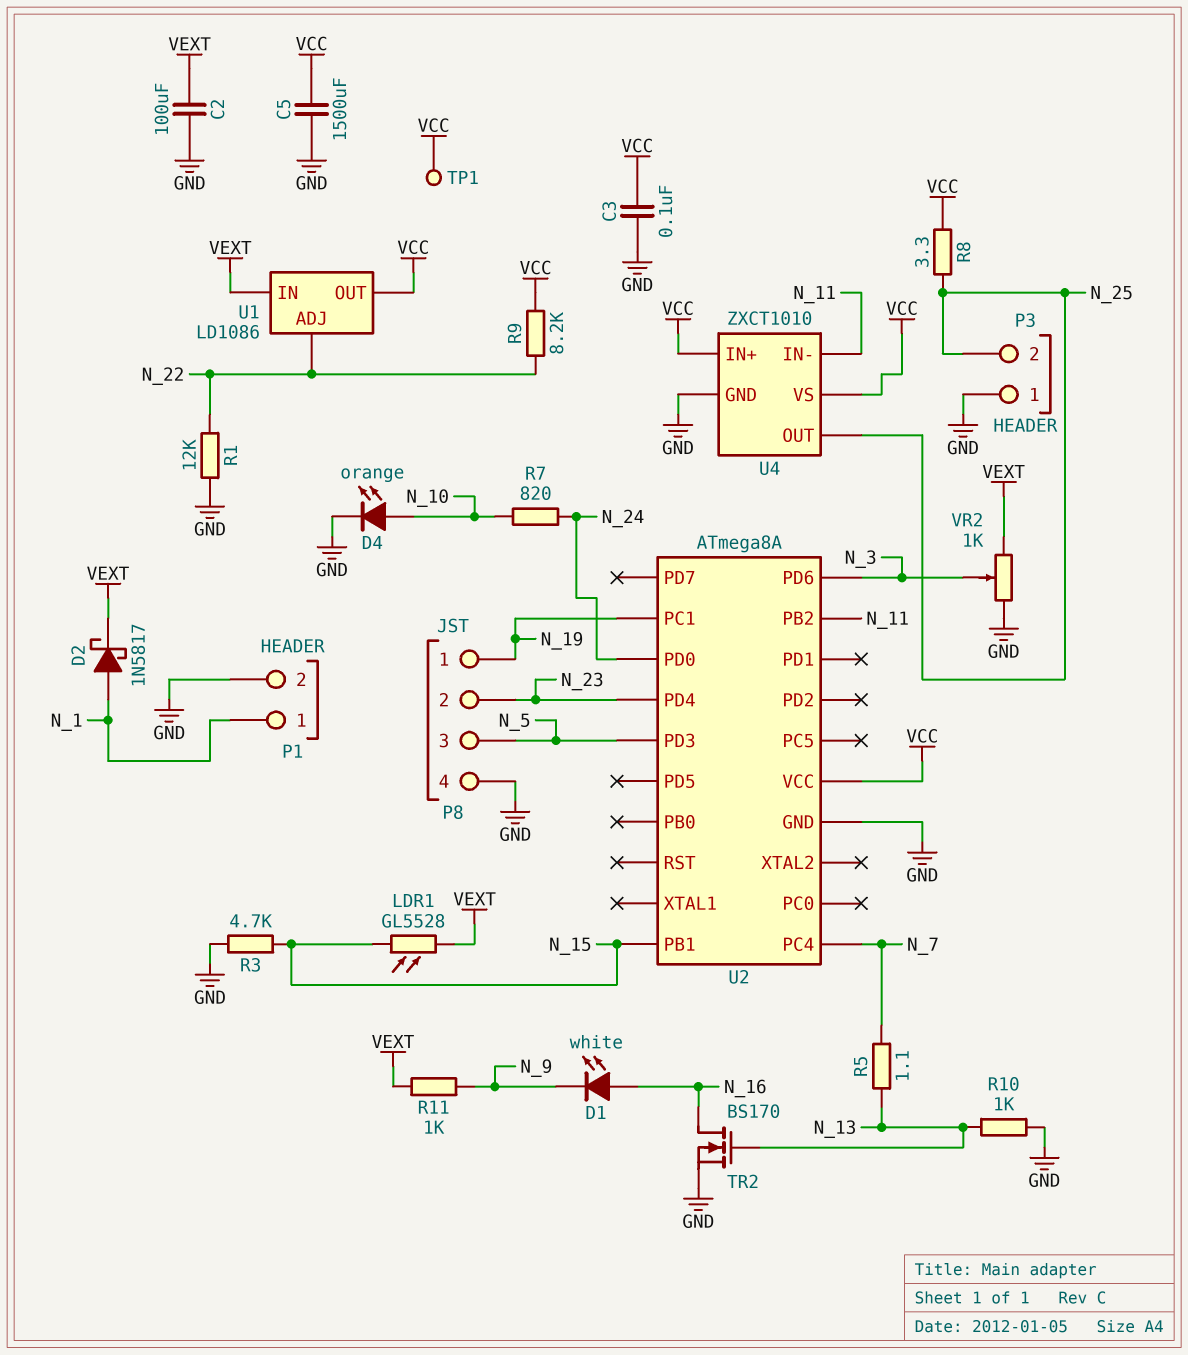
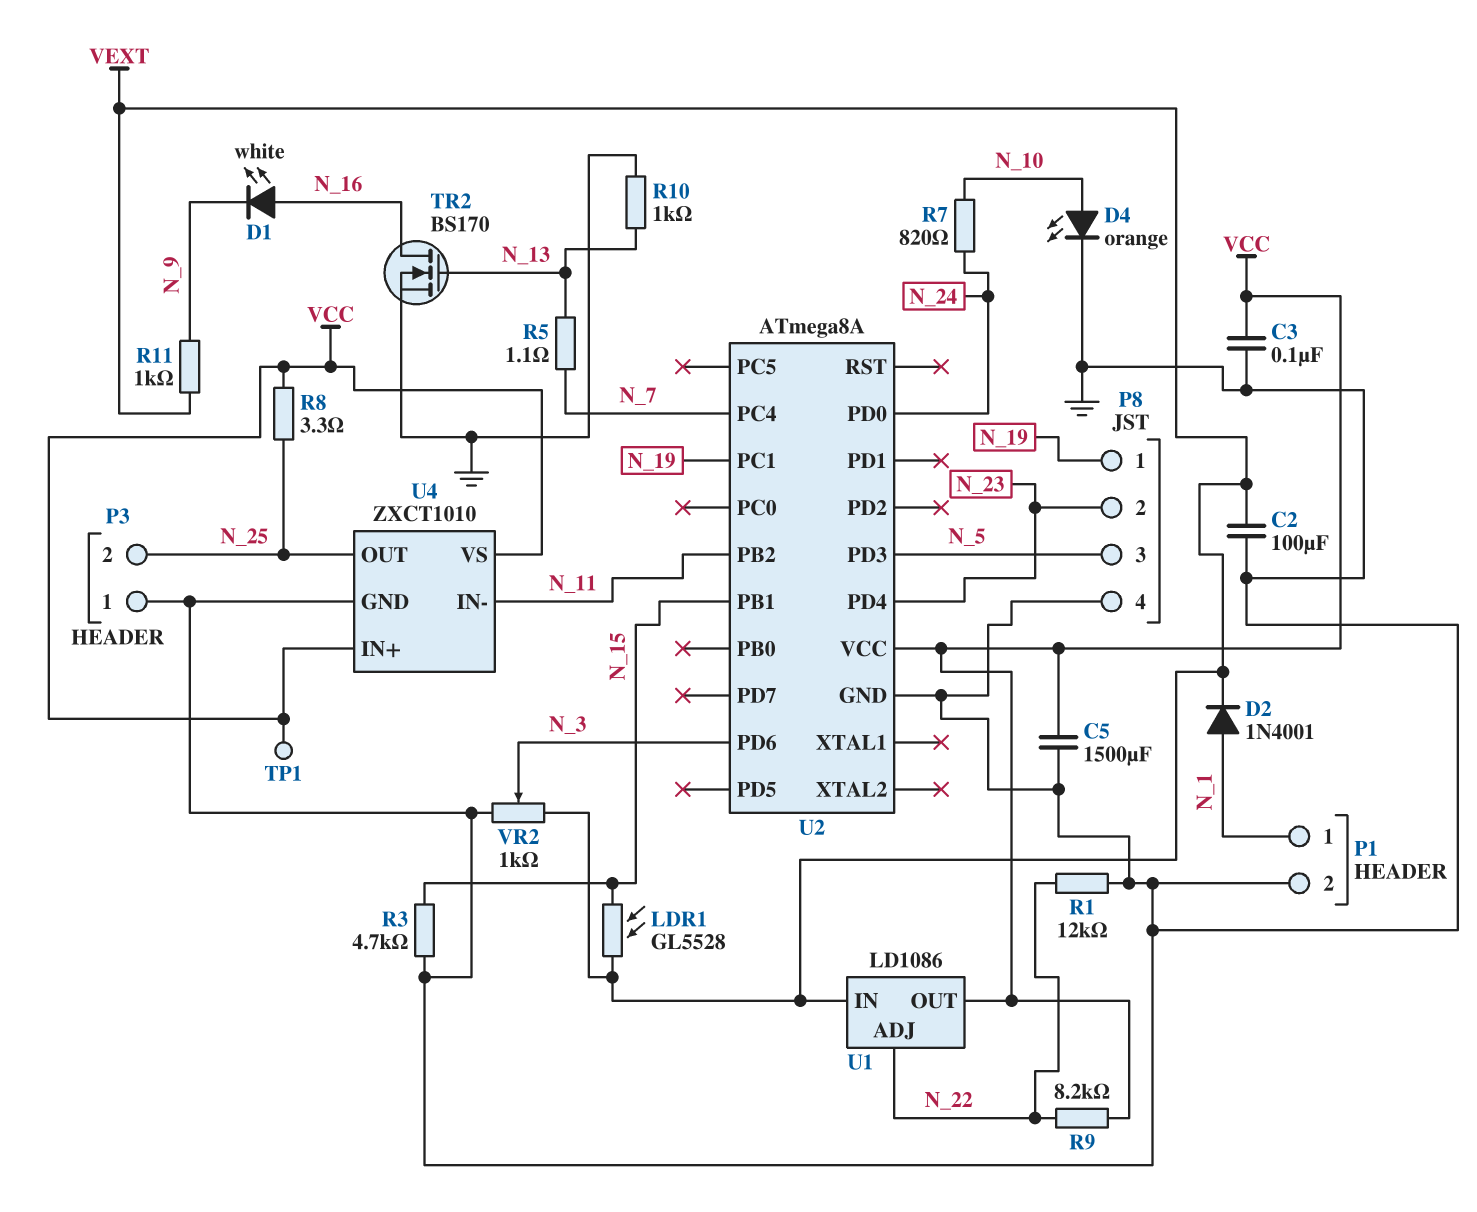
D2: schottky 1N5817 (A N_1, K VEXT) -> diode 1N4001 (A N_1, K VEXT)

